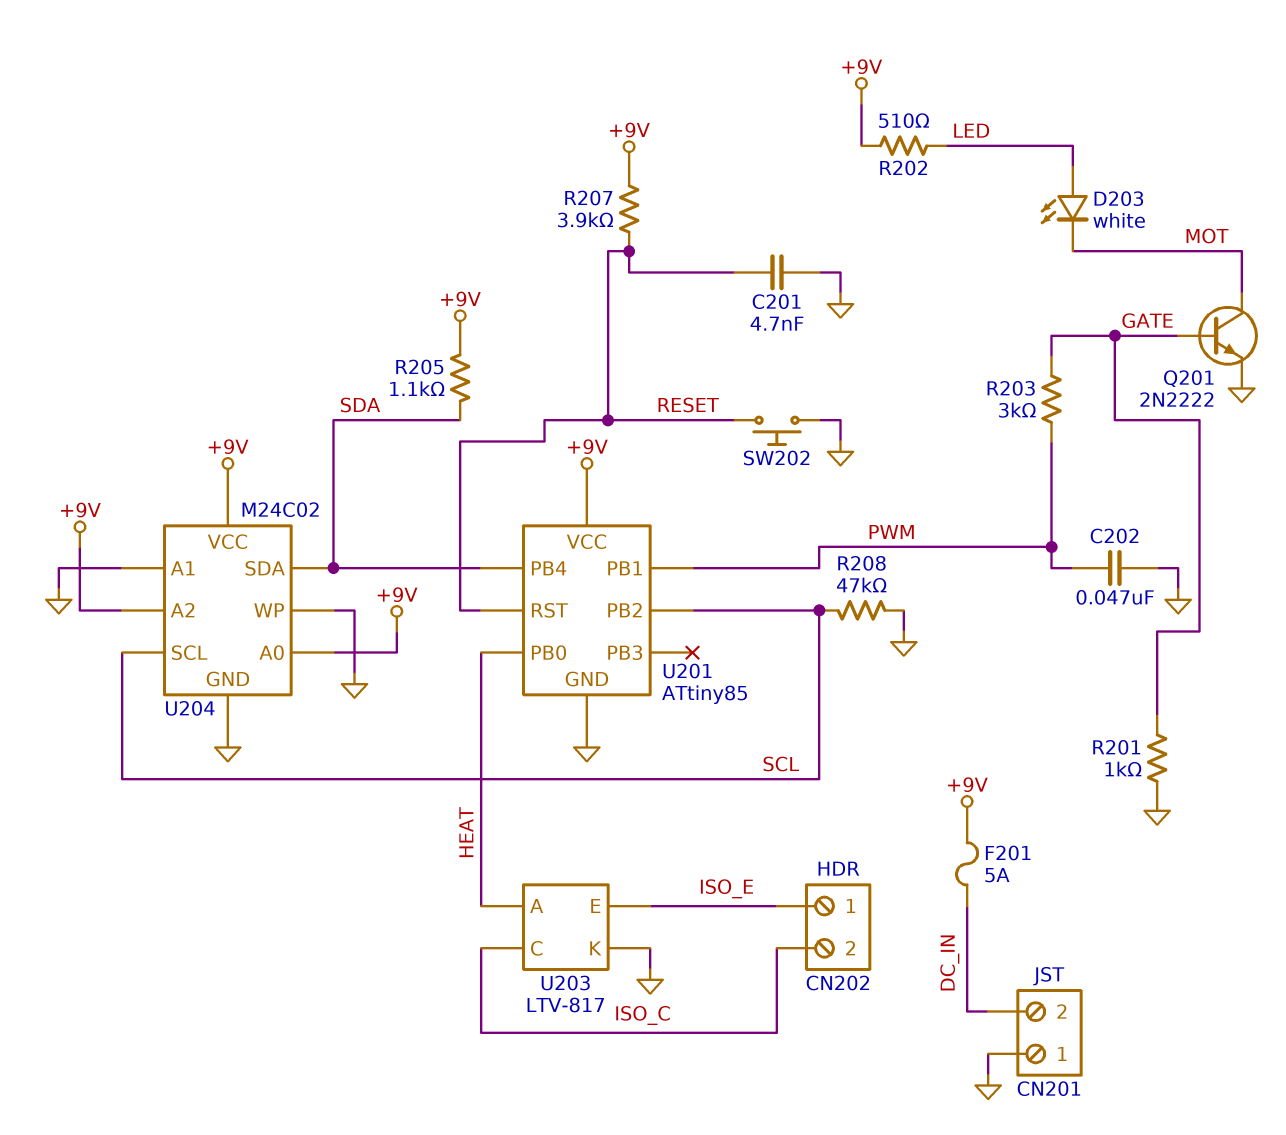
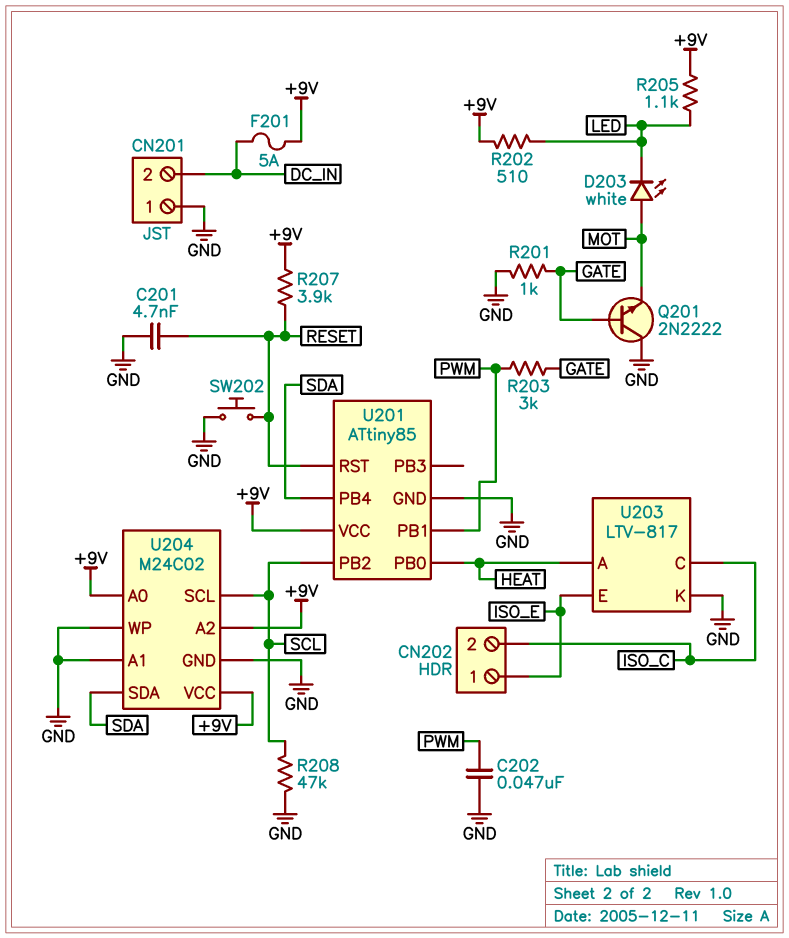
D203: LED white (A LED, K MOT) -> LED white (A MOT, K LED)
Q201: NPN 2N2222 (B GATE, C MOT, E GND) -> NPN 2N2222 (B GATE, C GND, E MOT)
R205: 1.1k (+9V, SDA) -> 1.1k (+9V, LED)

